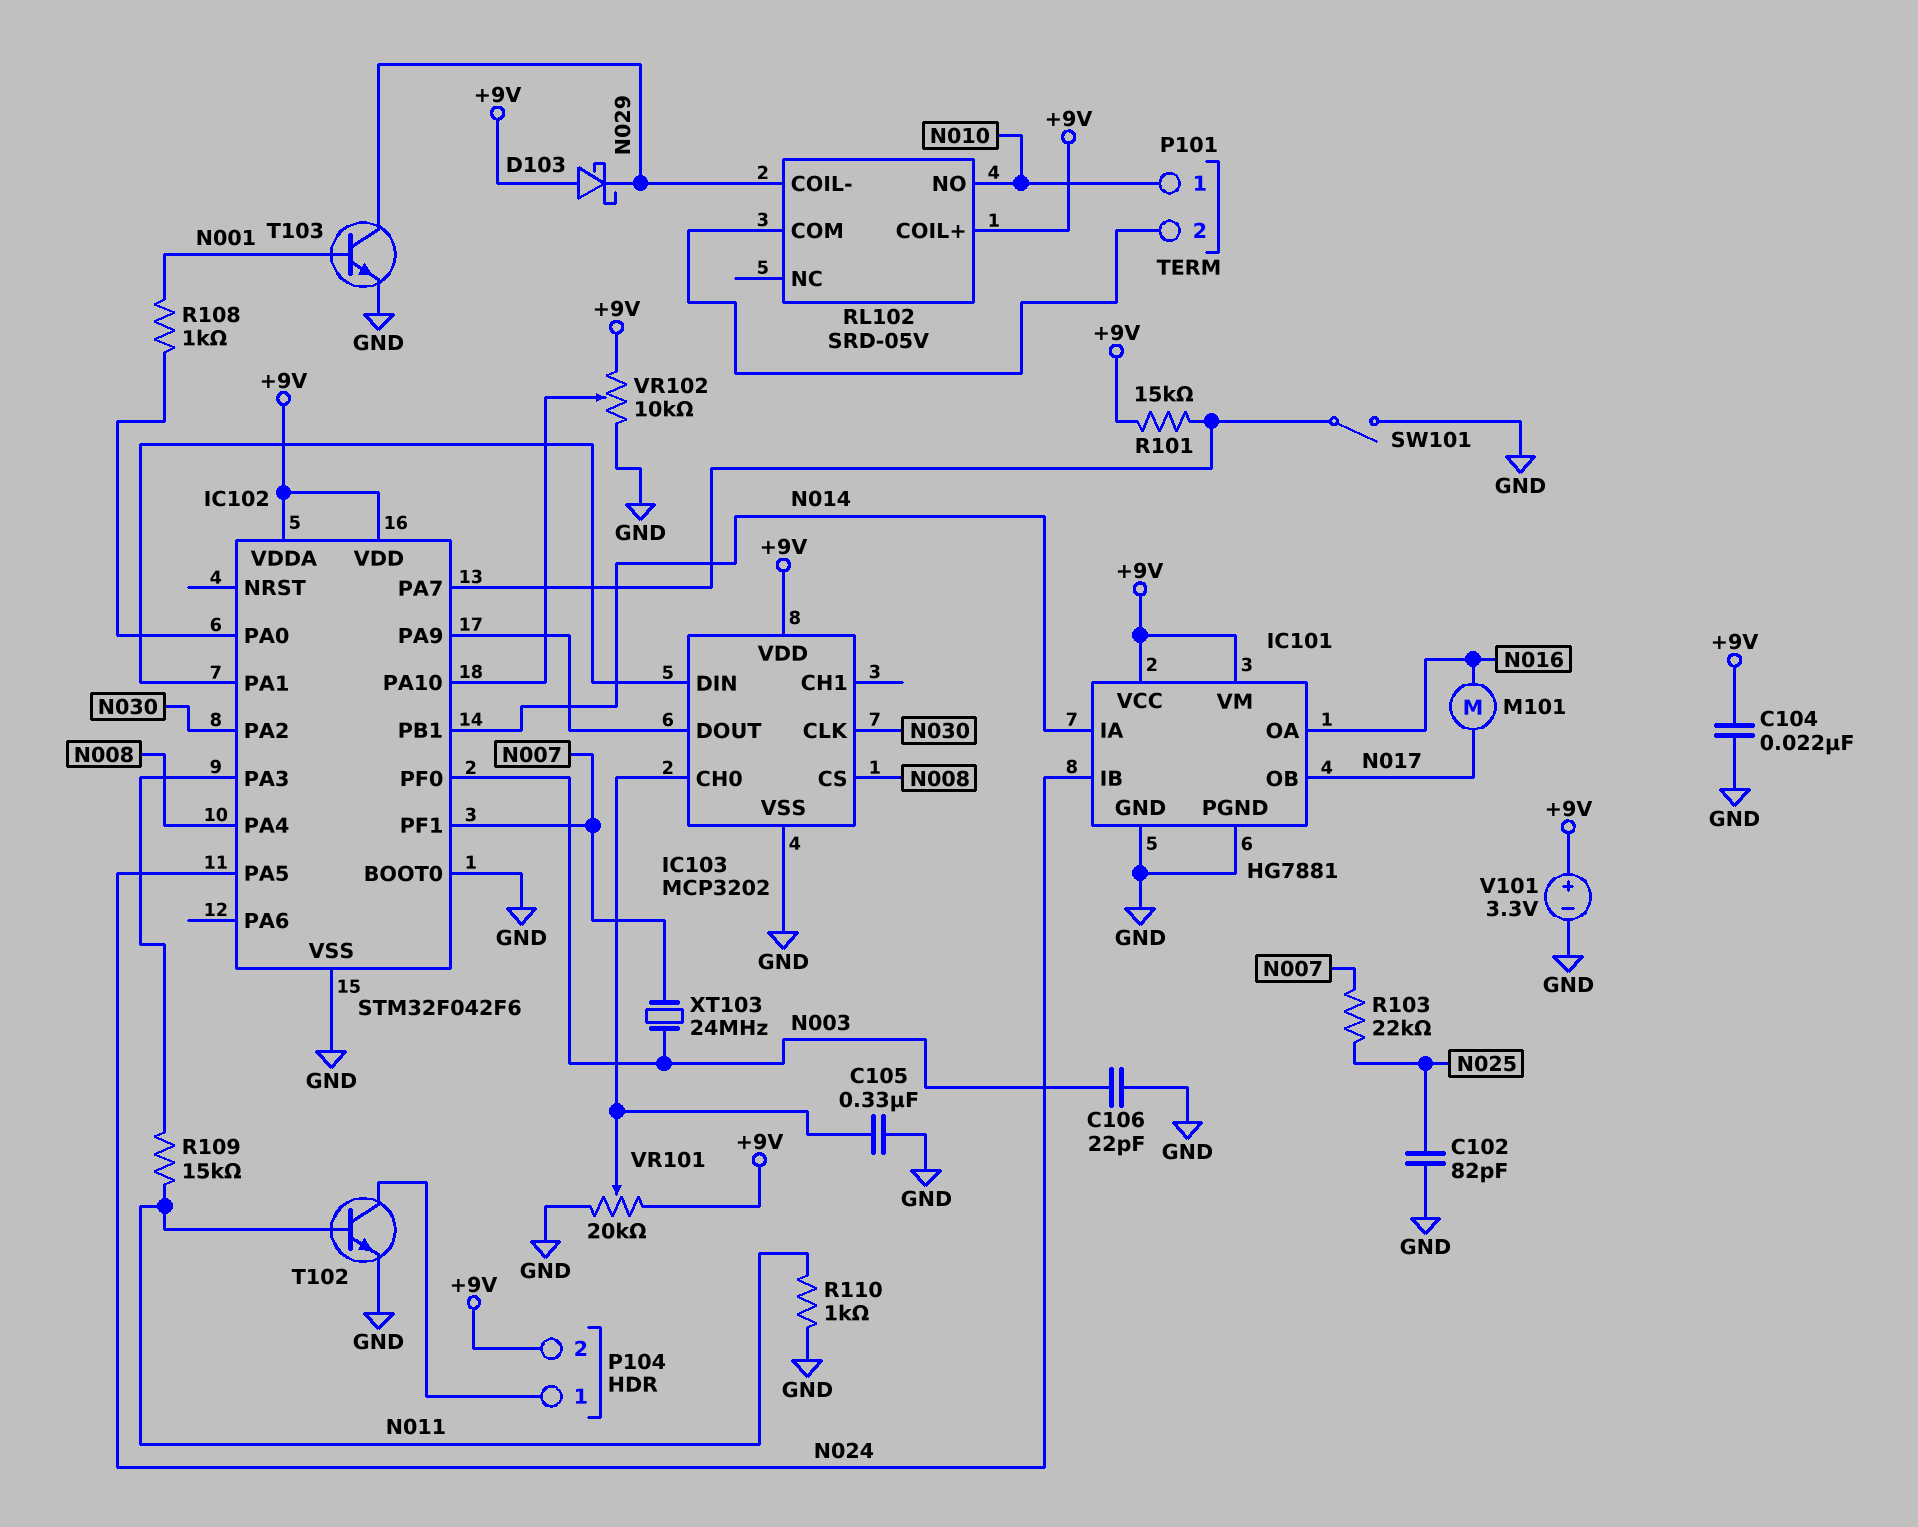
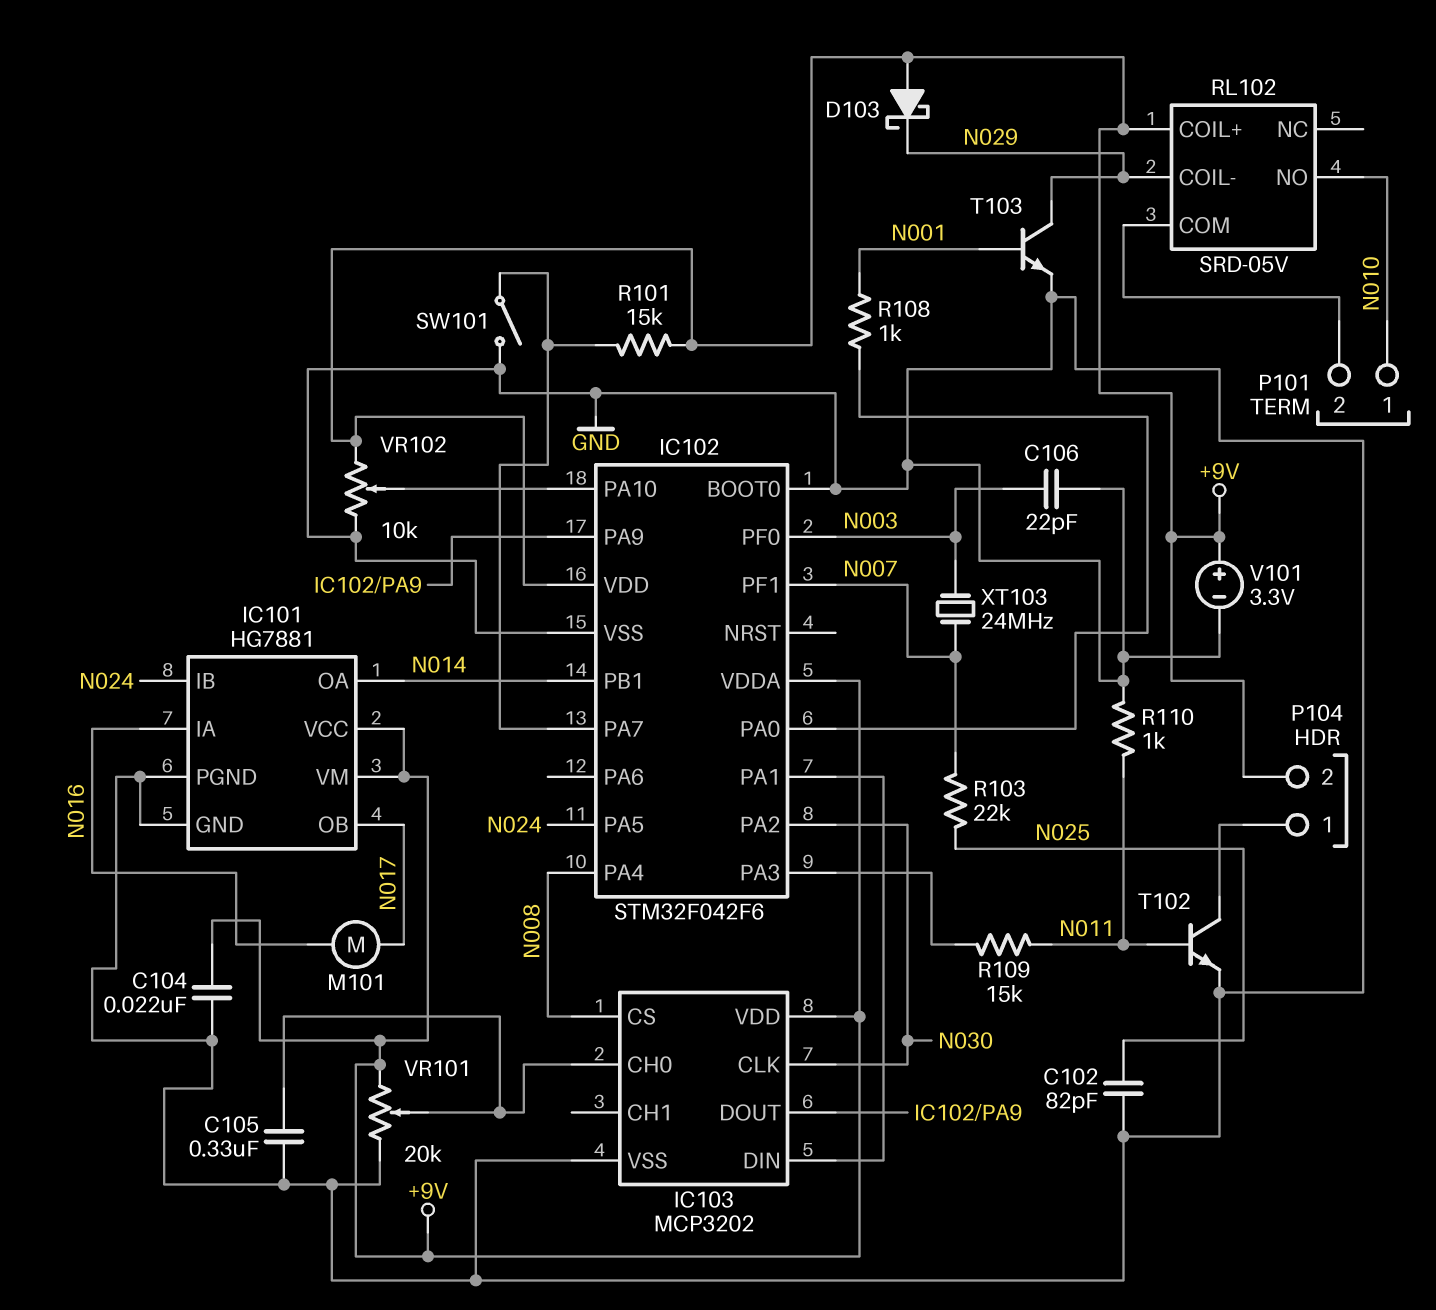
IC101 pin IA: N014 -> N016
IC101 pin OA: N016 -> N014

